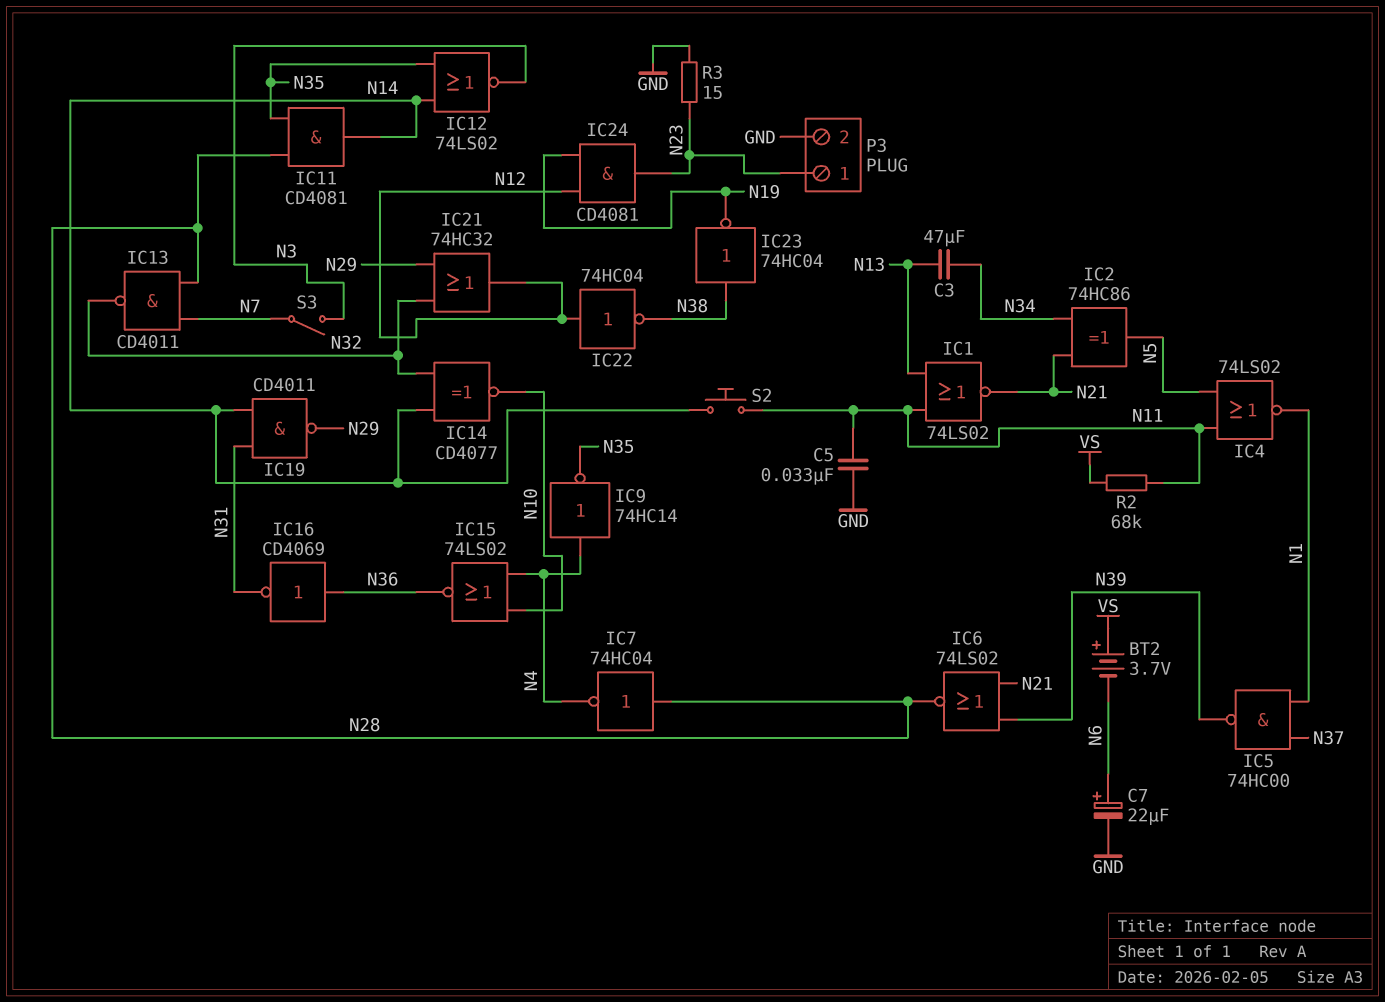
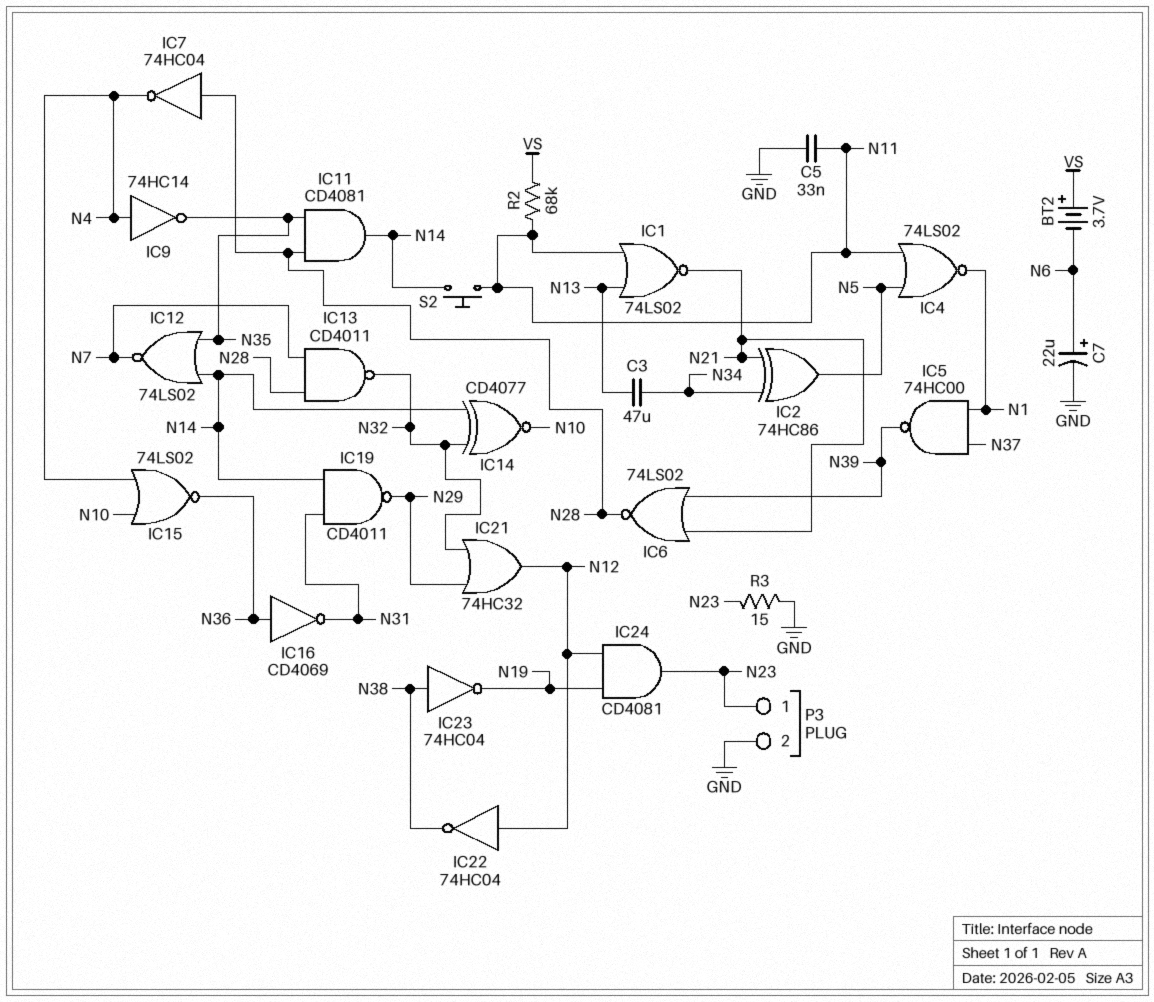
IC12: NOR 74LS02 (in N14, in N35, out N3) -> NOR 74LS02 (in N14, in N35, out N7)
S3: switch (N3, N7) -> none

